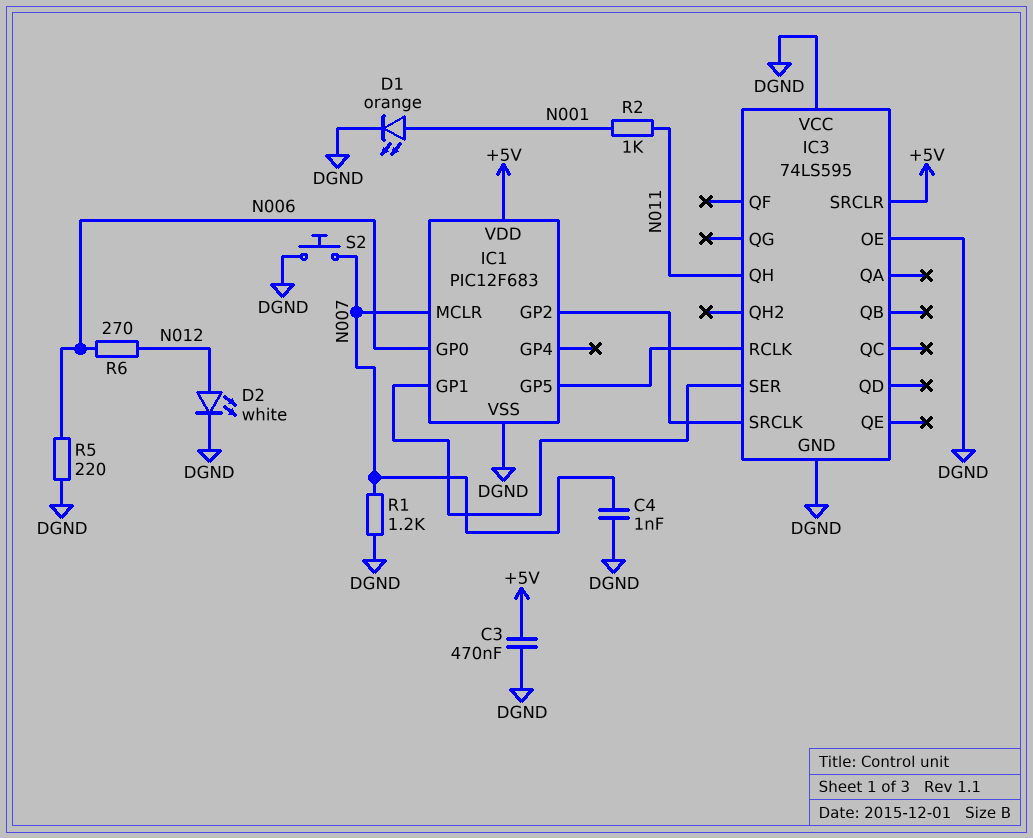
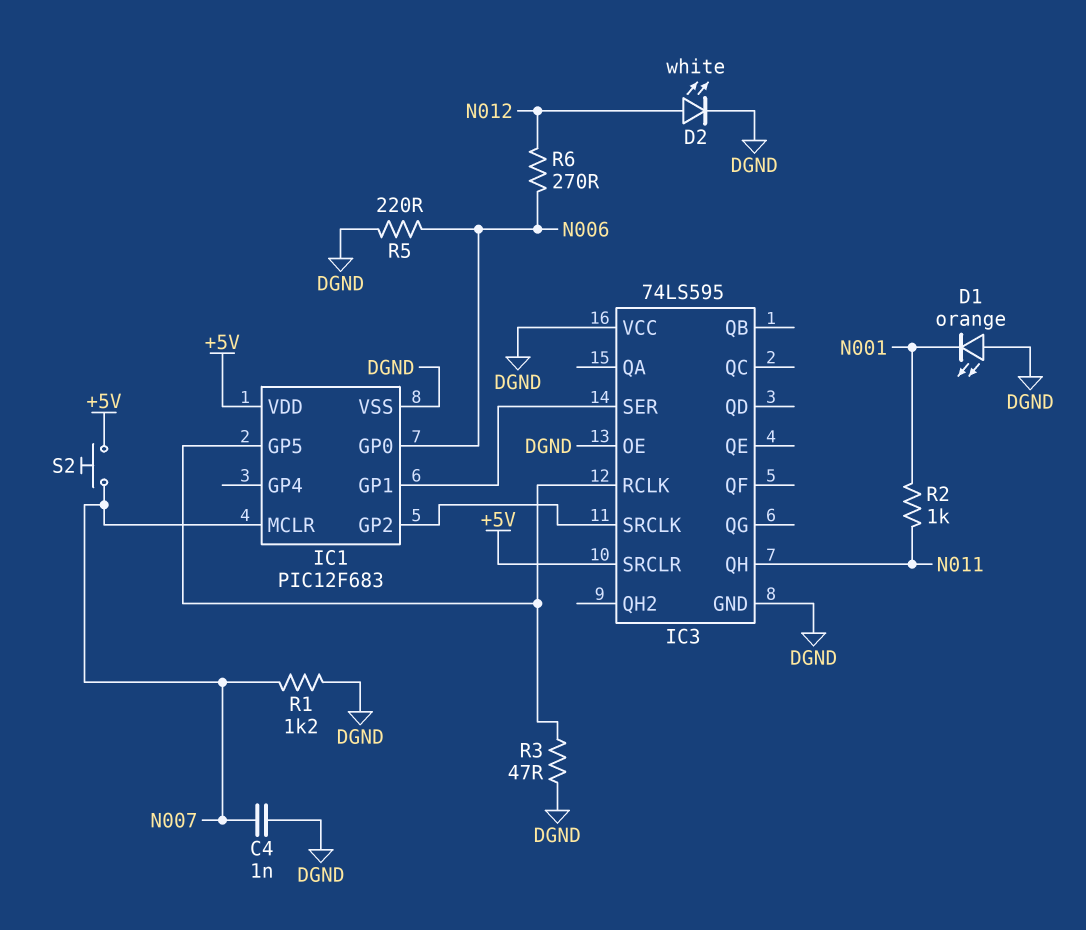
C3: 470nF (+5V, DGND) -> none
D1: LED orange (A N001, K DGND) -> LED orange (A DGND, K N001)
R3: none -> 47 (DGND, IC1/GP5)
S2: button (DGND, N007) -> button (+5V, N007)

